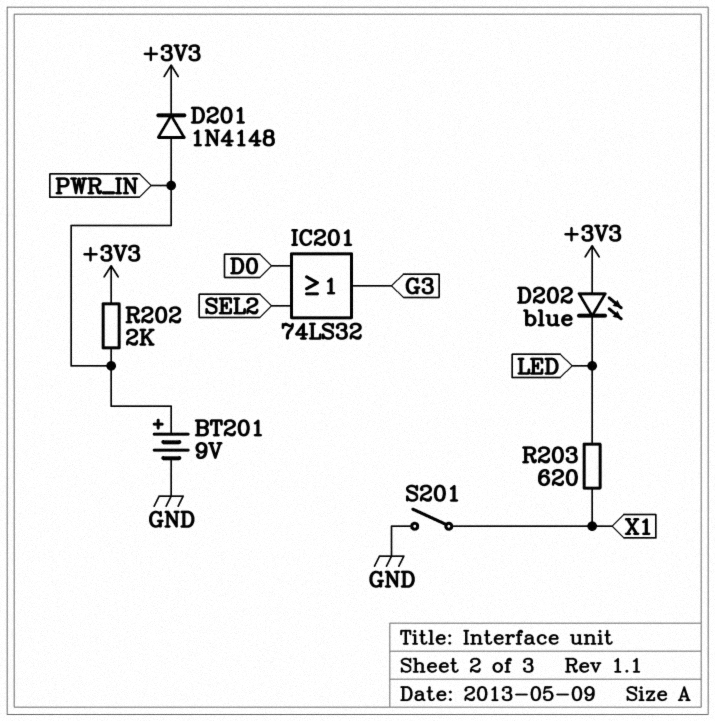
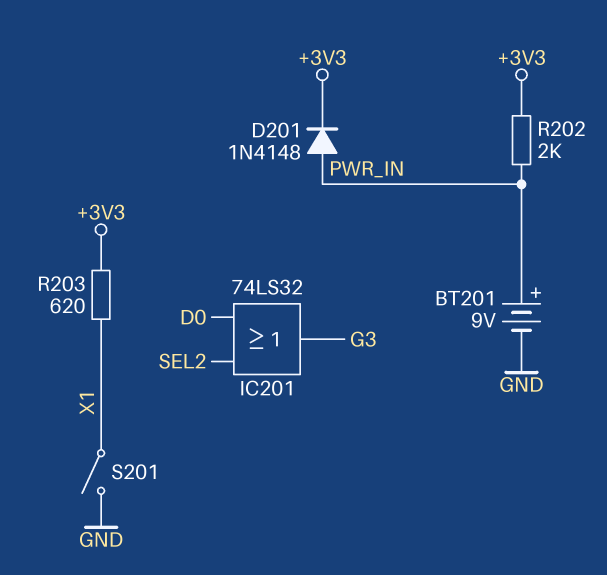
D202: LED blue (A +3V3, K LED) -> none
R203: 620 (LED, X1) -> 620 (+3V3, X1)

